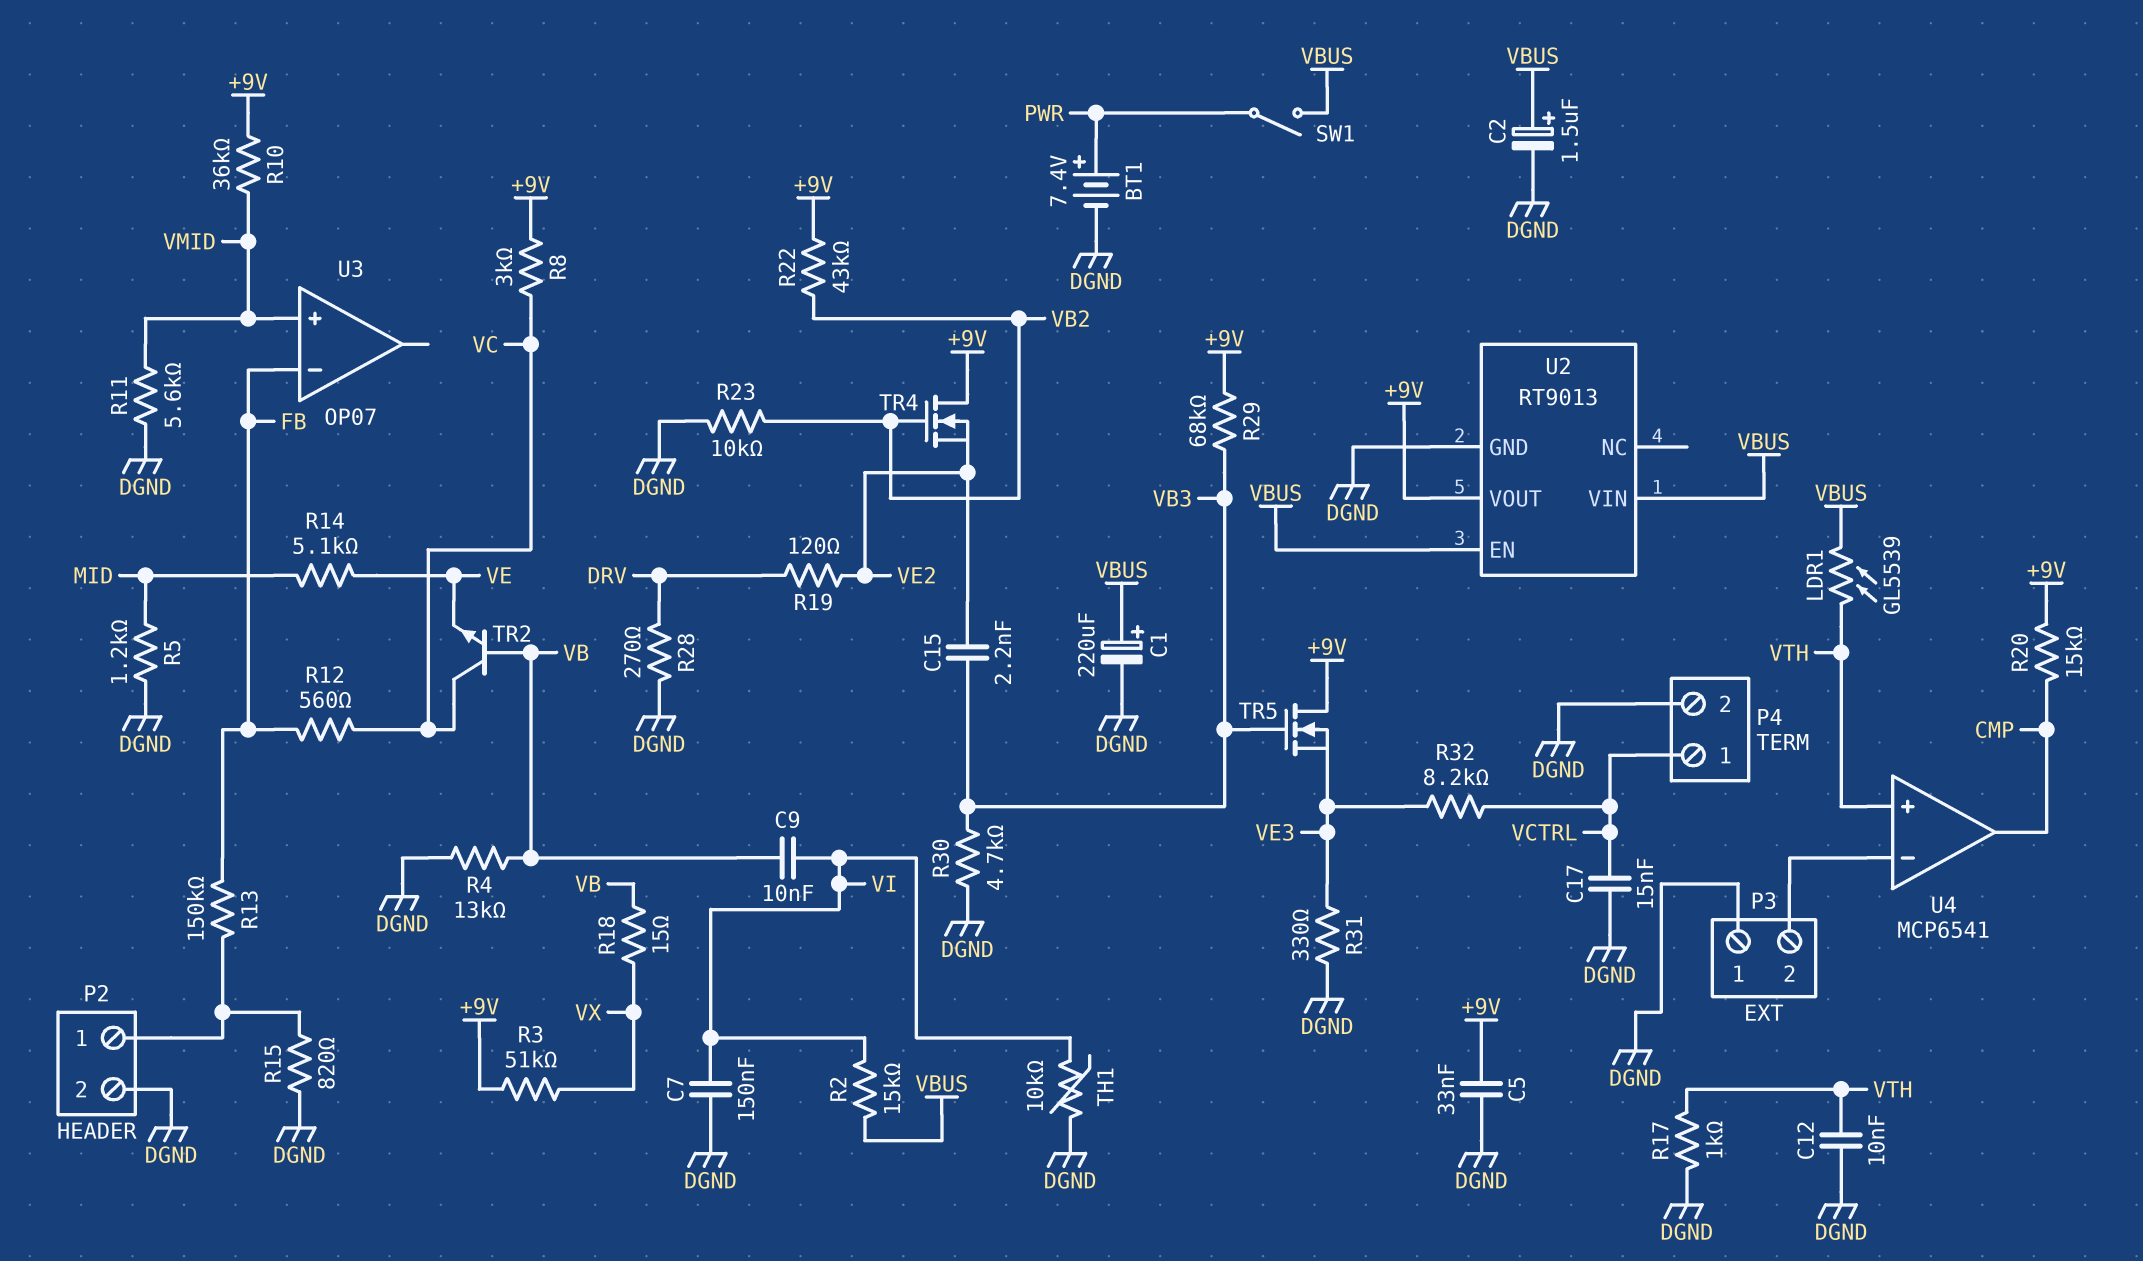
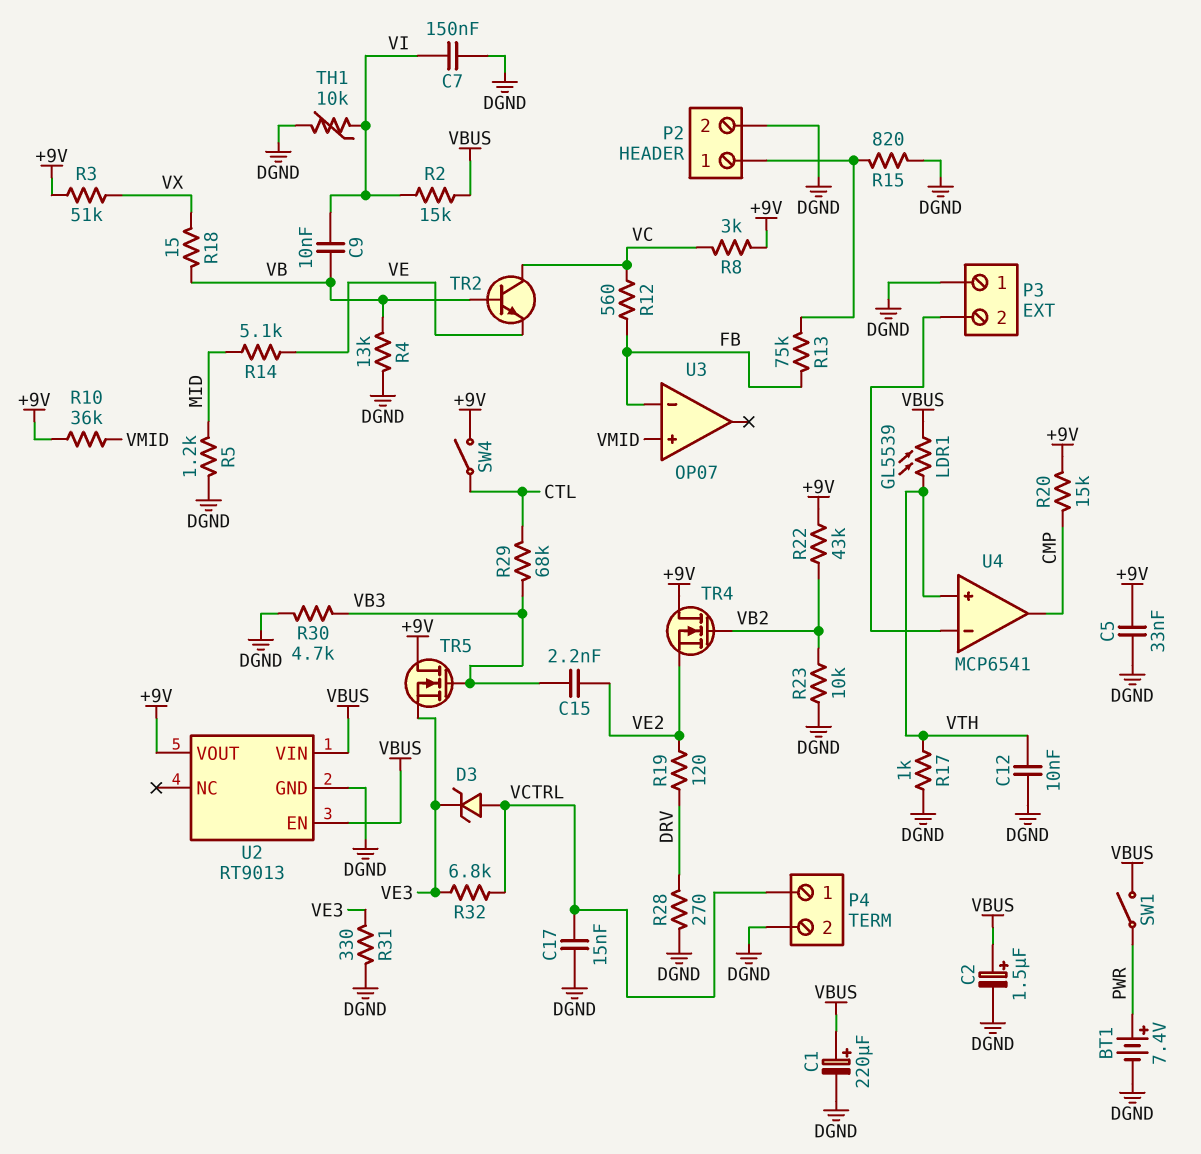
D3: none -> zener (A VCTRL, K VE3)
R11: 5.6k (DGND, VMID) -> none
R13: 150k (FB, P2/1) -> 75k (FB, P2/1)
R29: 68k (+9V, VB3) -> 68k (CTL, VB3)
R32: 8.2k (VCTRL, VE3) -> 6.8k (VCTRL, VE3)
SW4: none -> switch (+9V, CTL)

